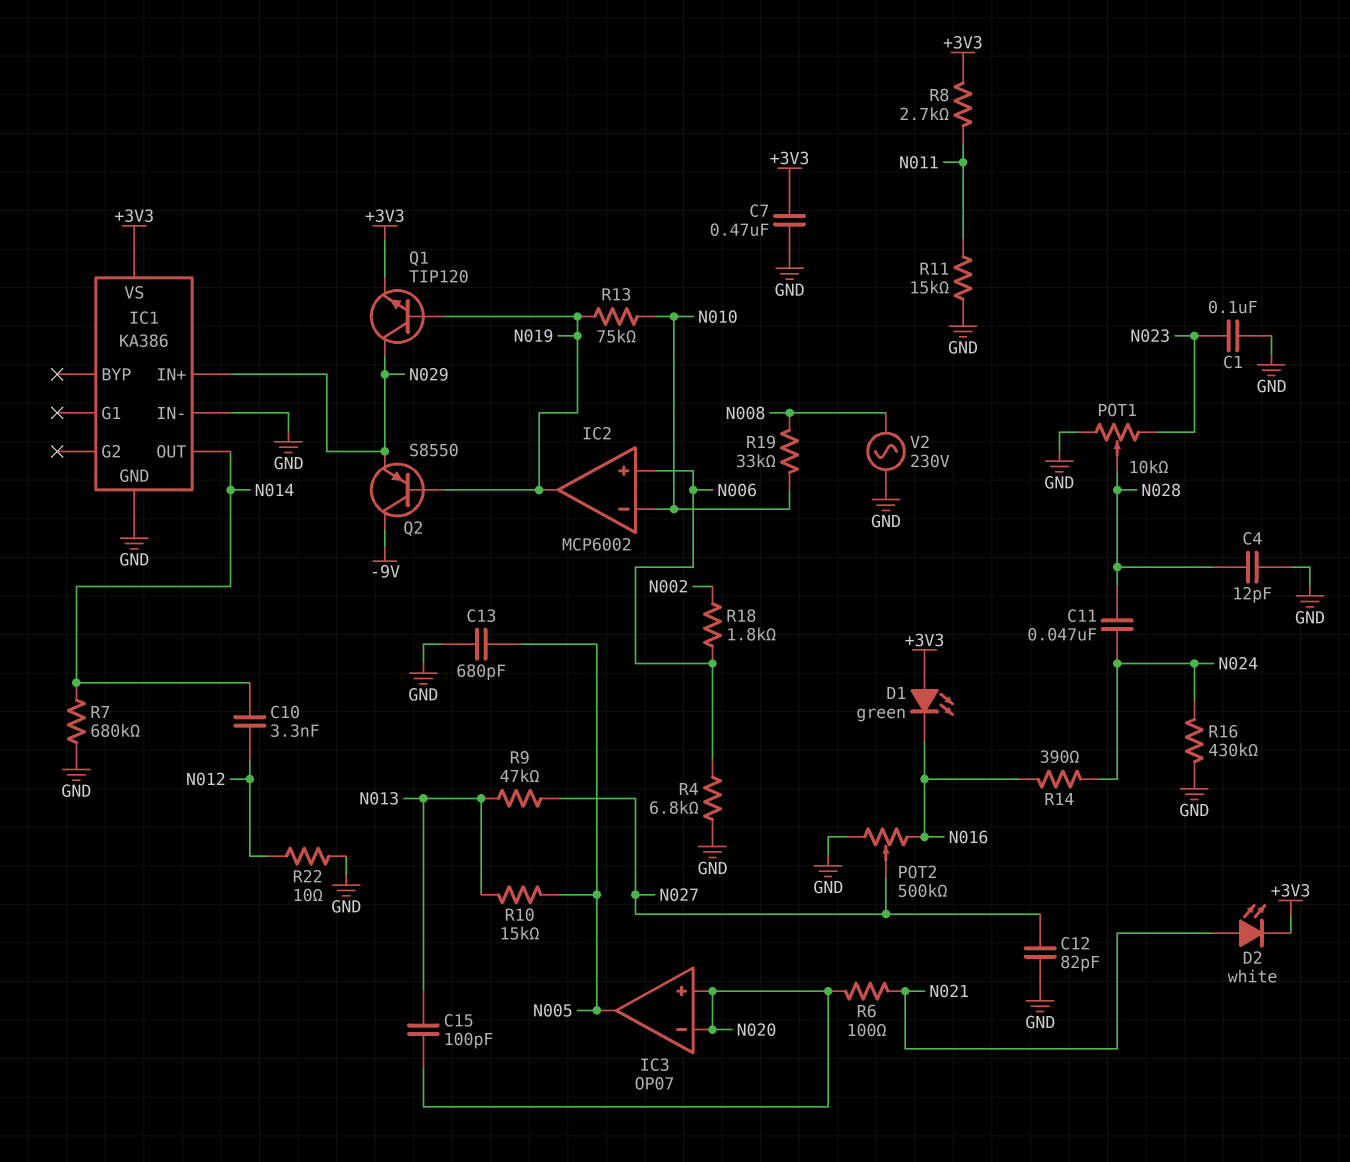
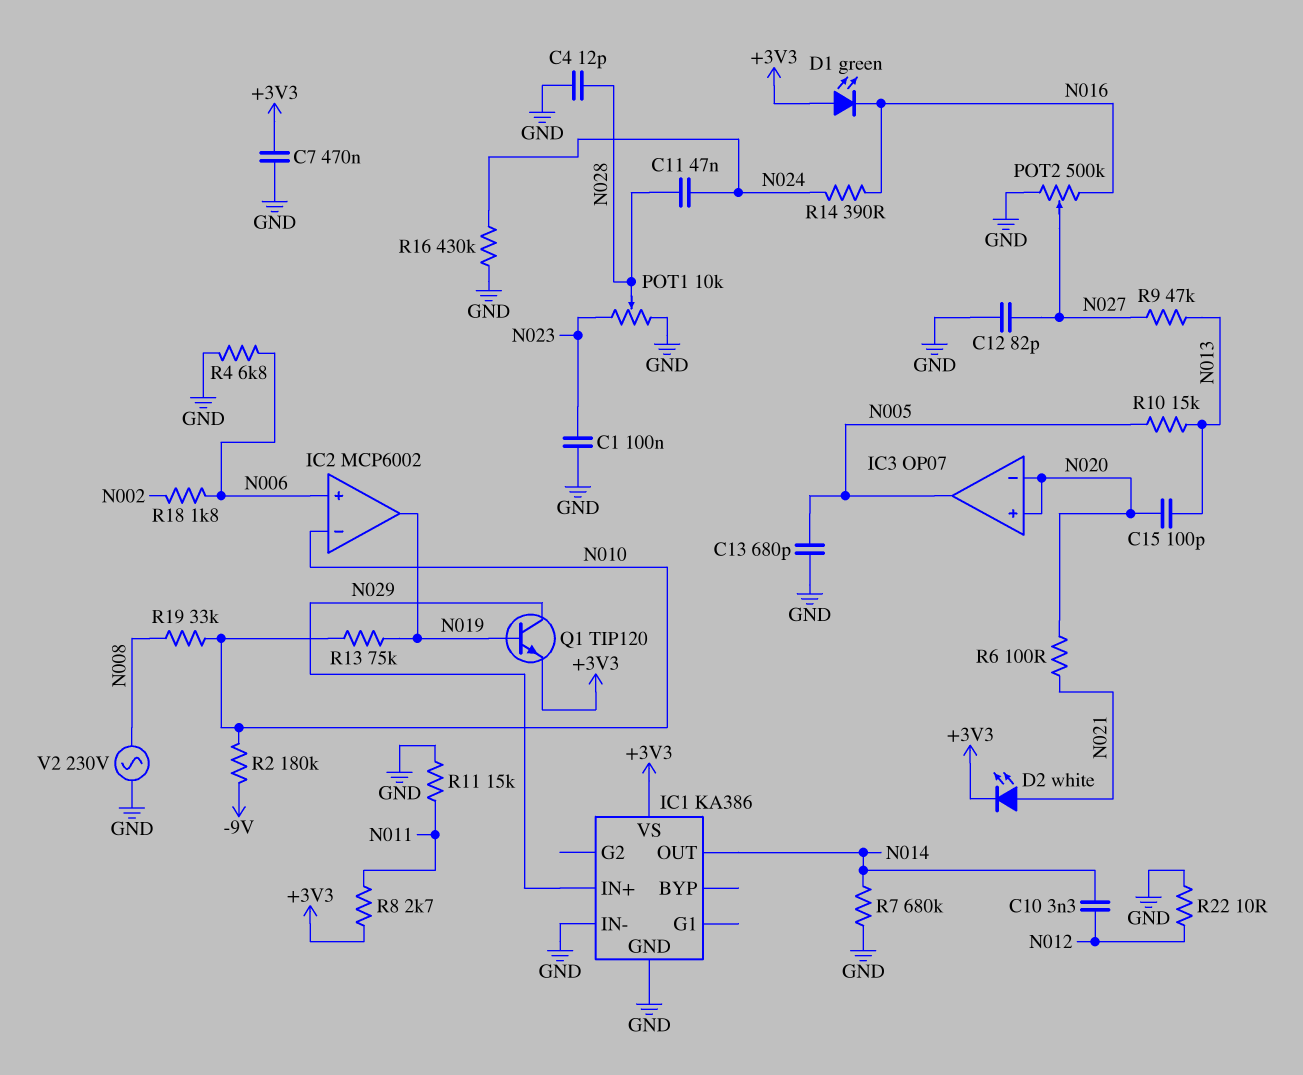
Q2: PNP S8550 (B N019, C -9V, E N029) -> none
R2: none -> 180k (-9V, N010)

